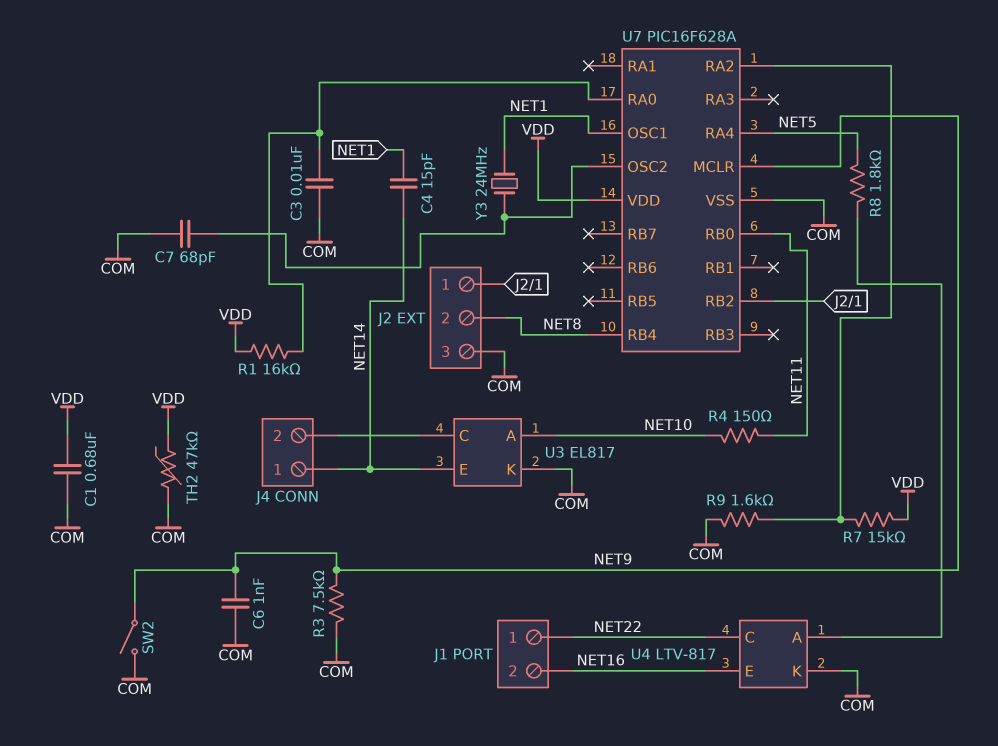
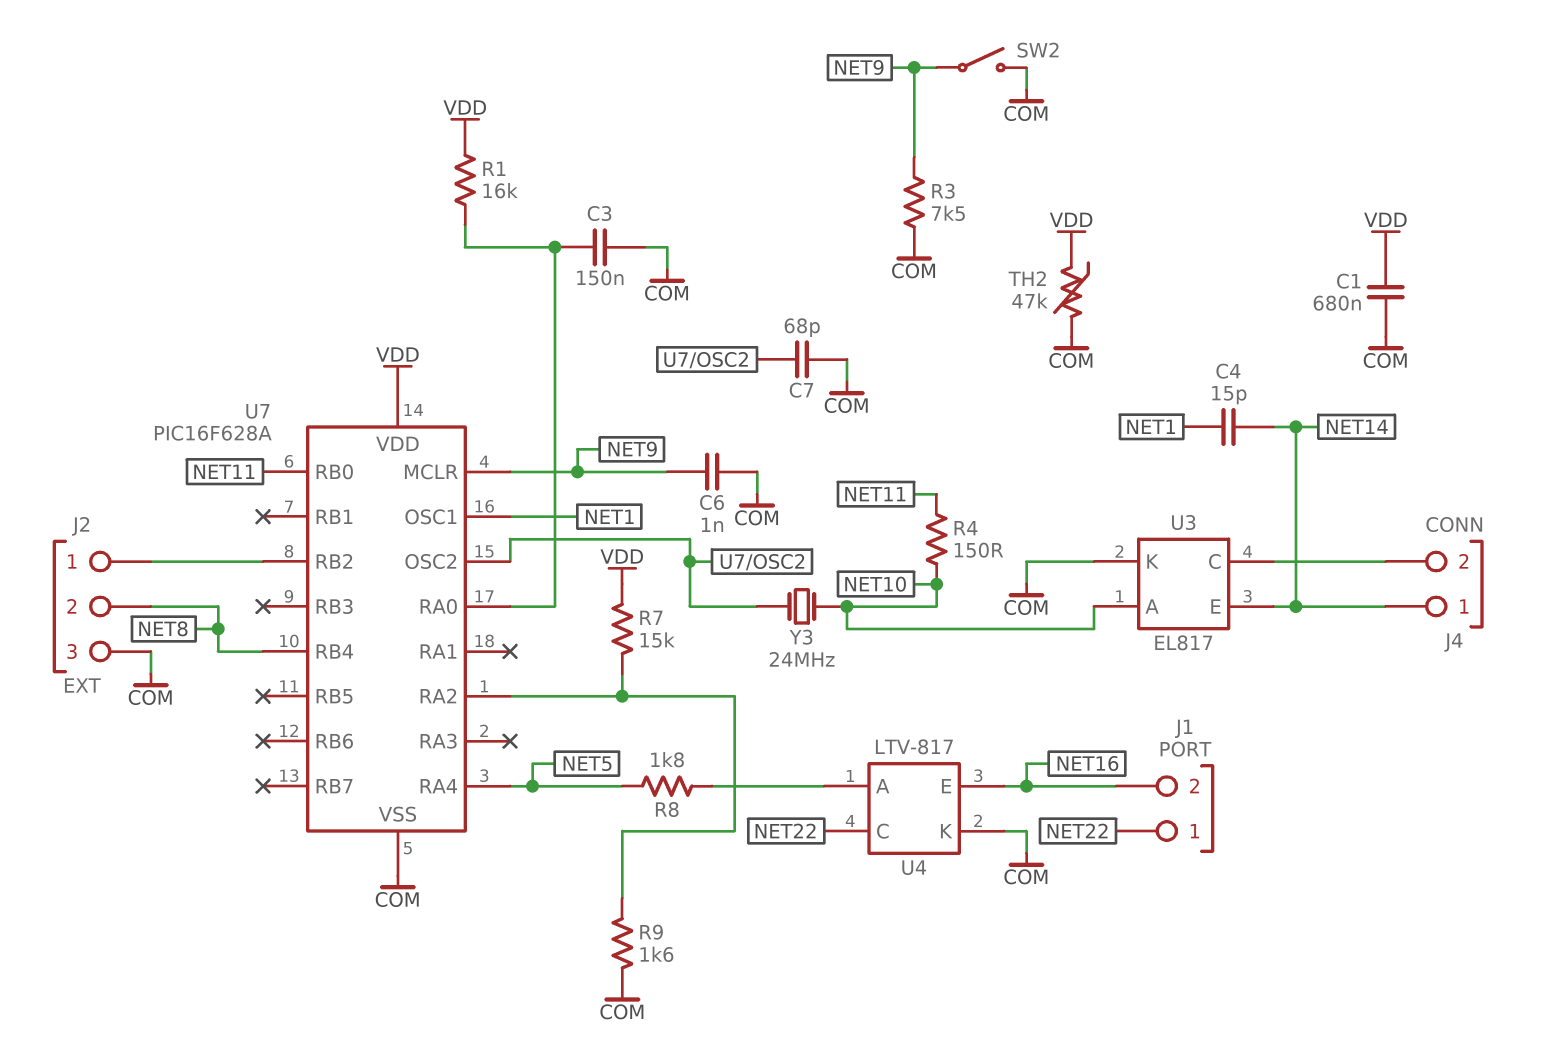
C3: 10nF (COM, U7/RA0) -> 150nF (COM, U7/RA0)
Y3: 24MHz (NET1, U7/OSC2) -> 24MHz (NET10, U7/OSC2)

